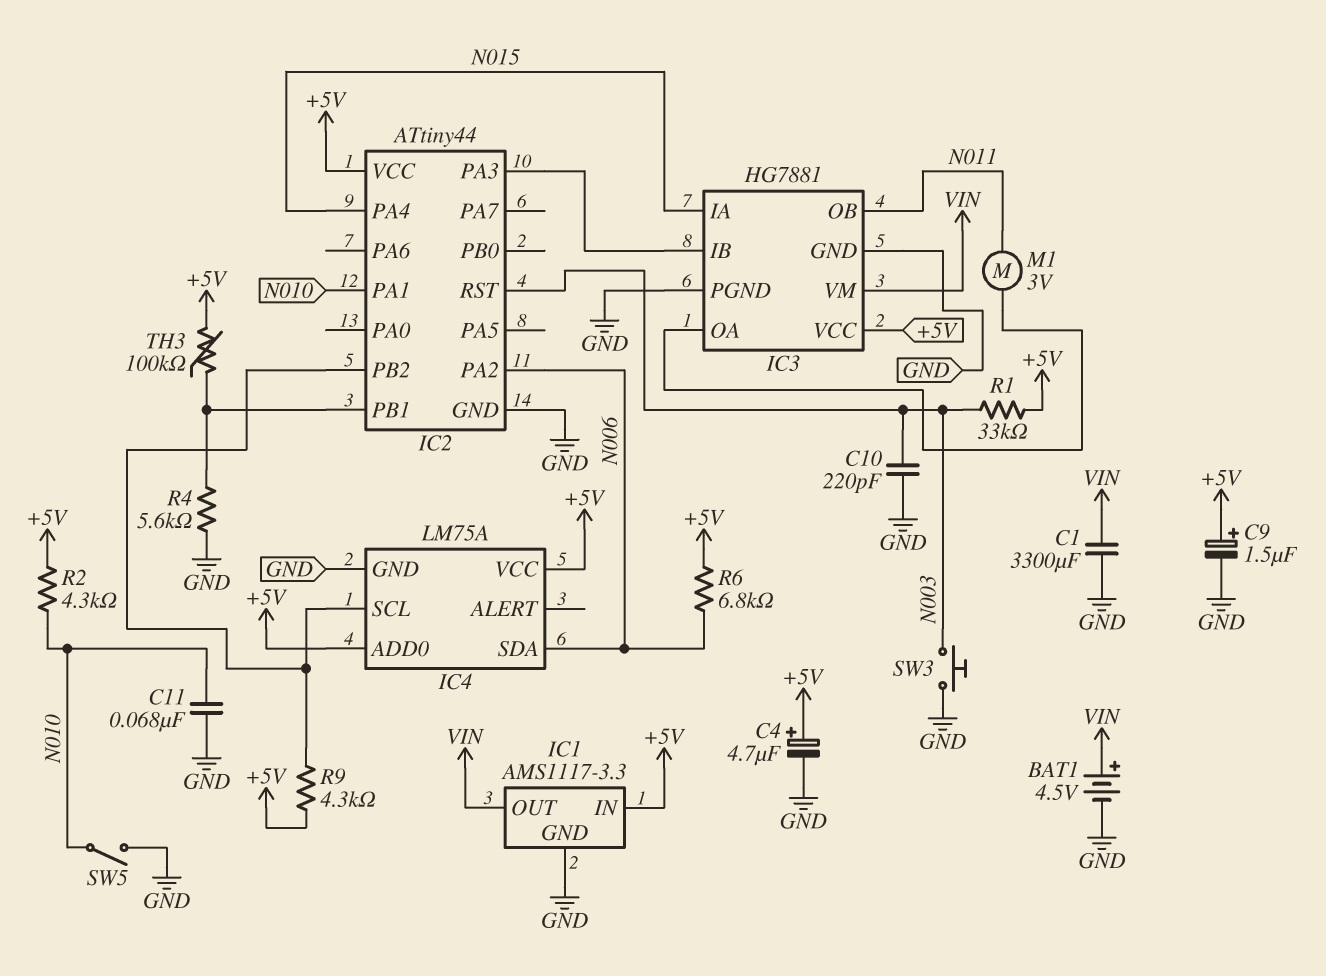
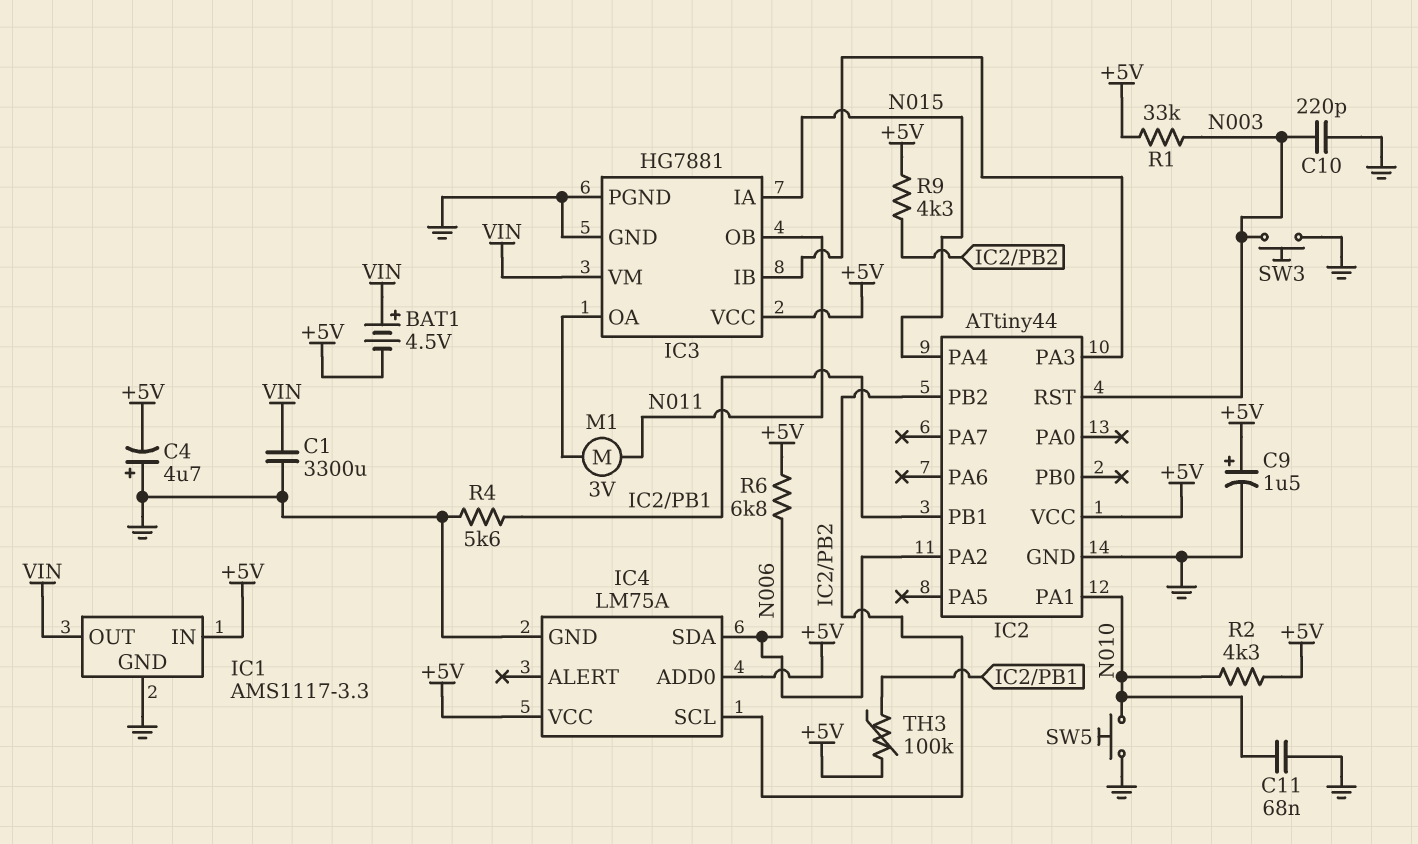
BAT1: 4.5V (plus VIN, minus GND) -> 4.5V (plus VIN, minus +5V)
C4: 4.7uF (plus +5V, minus GND) -> 4.7uF (plus GND, minus +5V)
SW5: switch (GND, N010) -> button (GND, N010)

